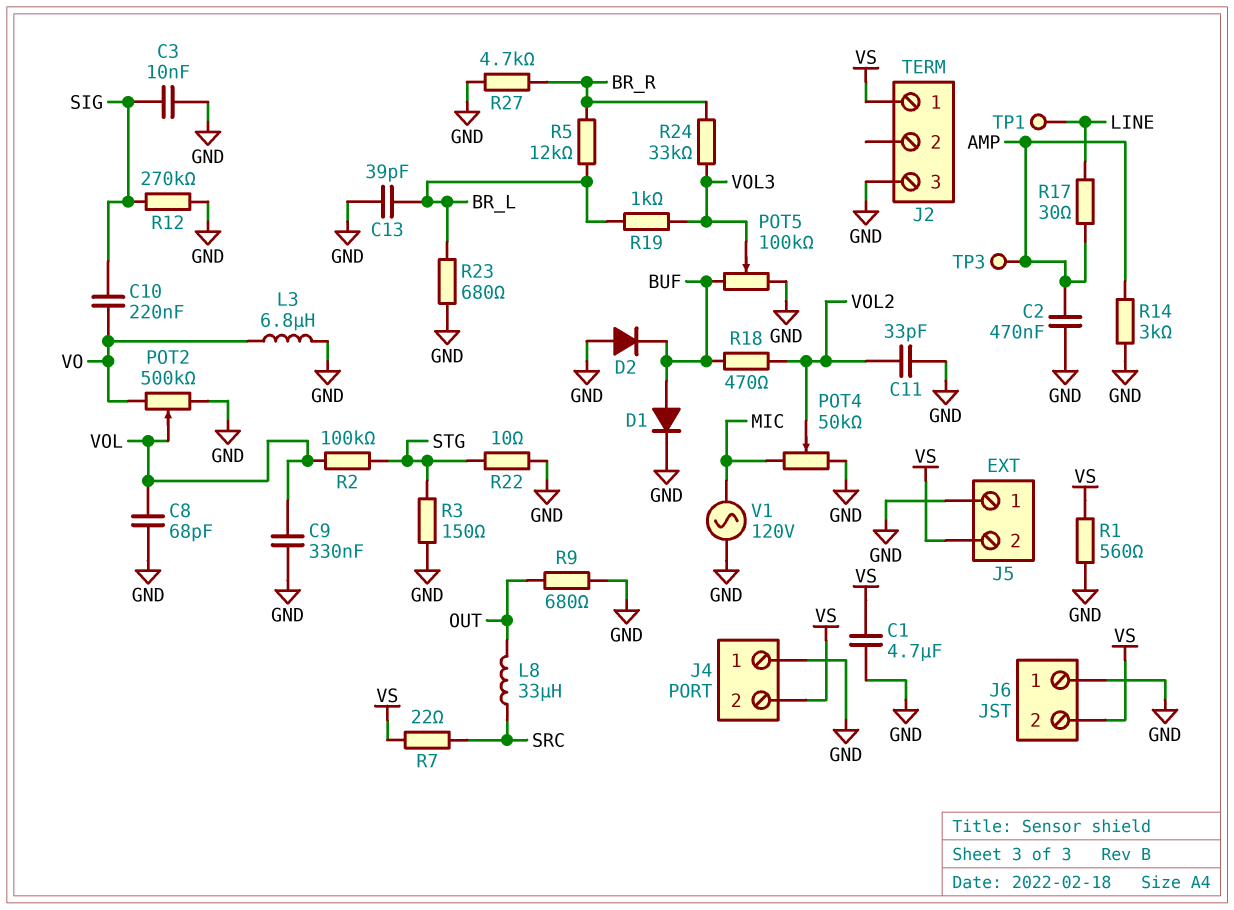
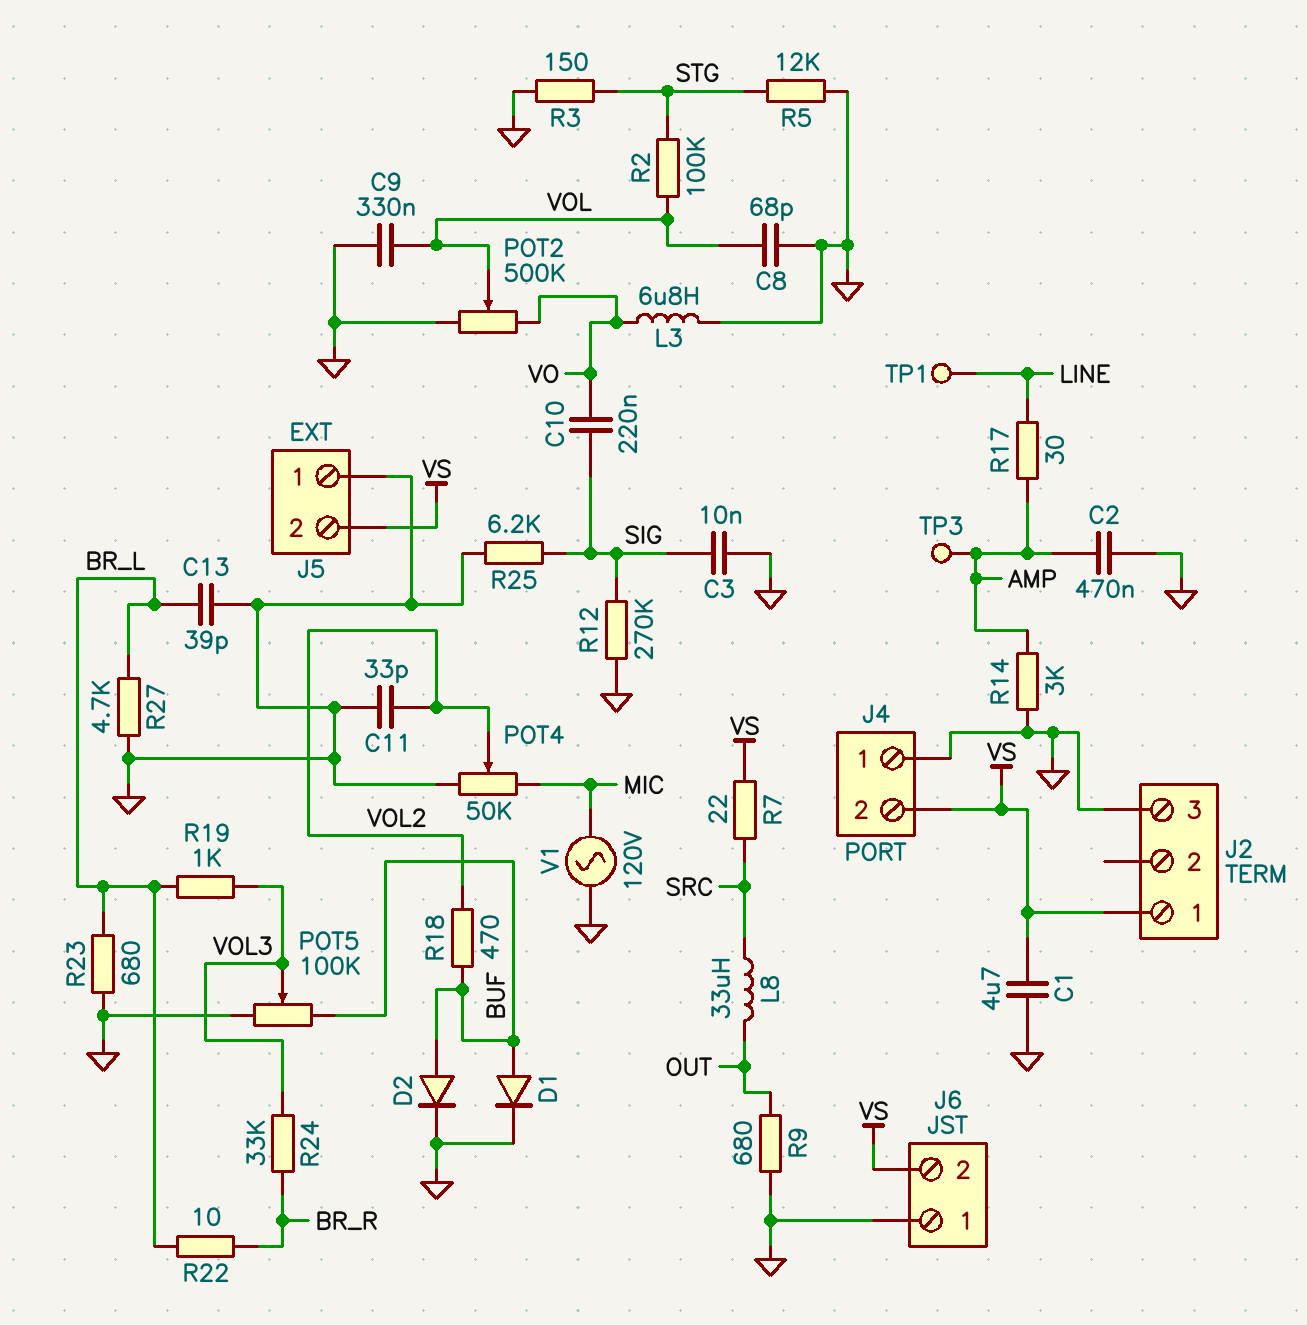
D2: diode (A GND, K BUF) -> diode (A BUF, K GND)
R1: 560 (GND, VS) -> none
R5: 12k (BR_L, BR_R) -> 12k (GND, STG)
R22: 10 (GND, STG) -> 10 (BR_L, BR_R)
R25: none -> 6.2k (GND, SIG)
R27: 4.7k (BR_R, GND) -> 4.7k (BR_L, GND)

